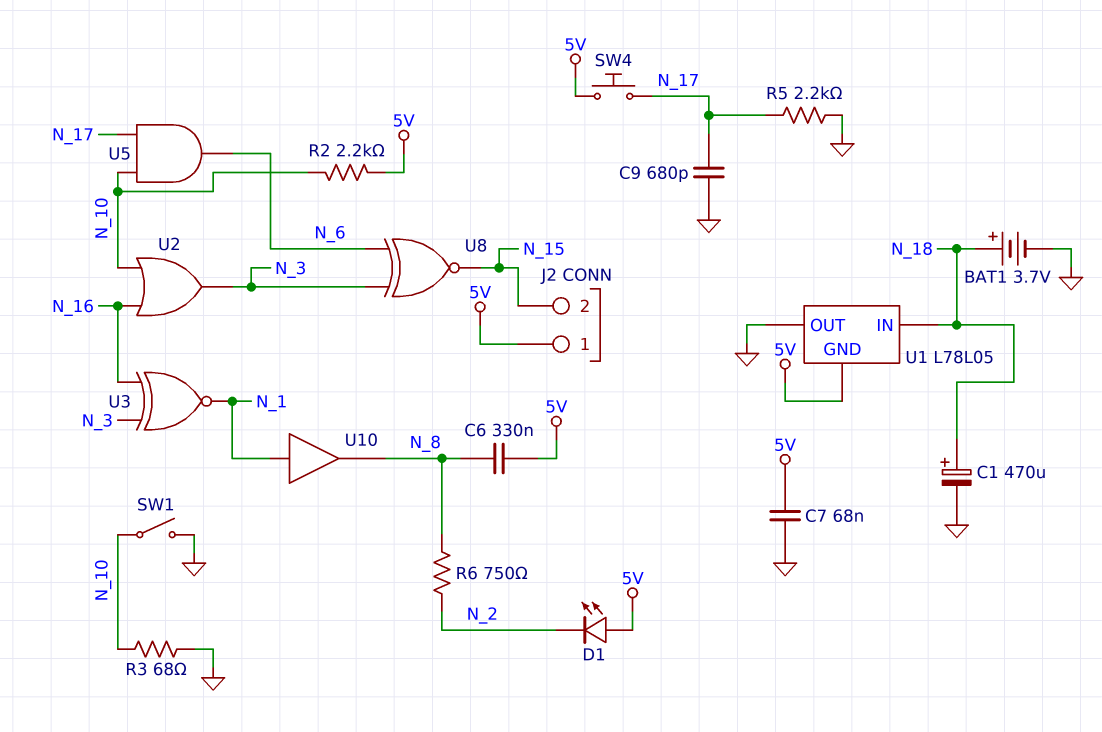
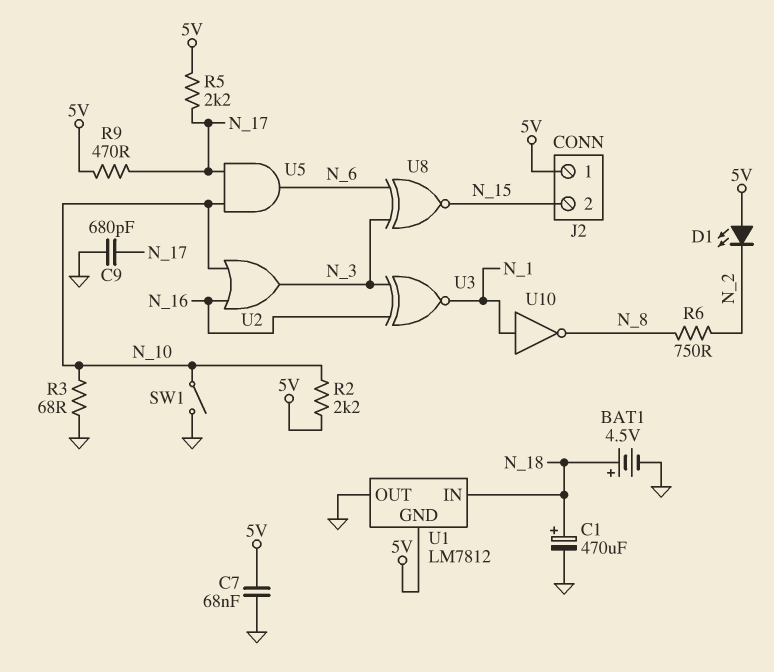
BAT1: 3.7V (plus N_18, minus GND) -> 4.5V (plus N_18, minus GND)
C6: 330nF (5V, N_8) -> none
R5: 2.2k (GND, N_17) -> 2.2k (5V, N_17)
R9: none -> 470 (5V, N_17)
SW4: button (5V, N_17) -> none
U1: L78L05 -> LM7812
U10: buffer (in N_1, out N_8) -> NOT (in N_1, out N_8)

